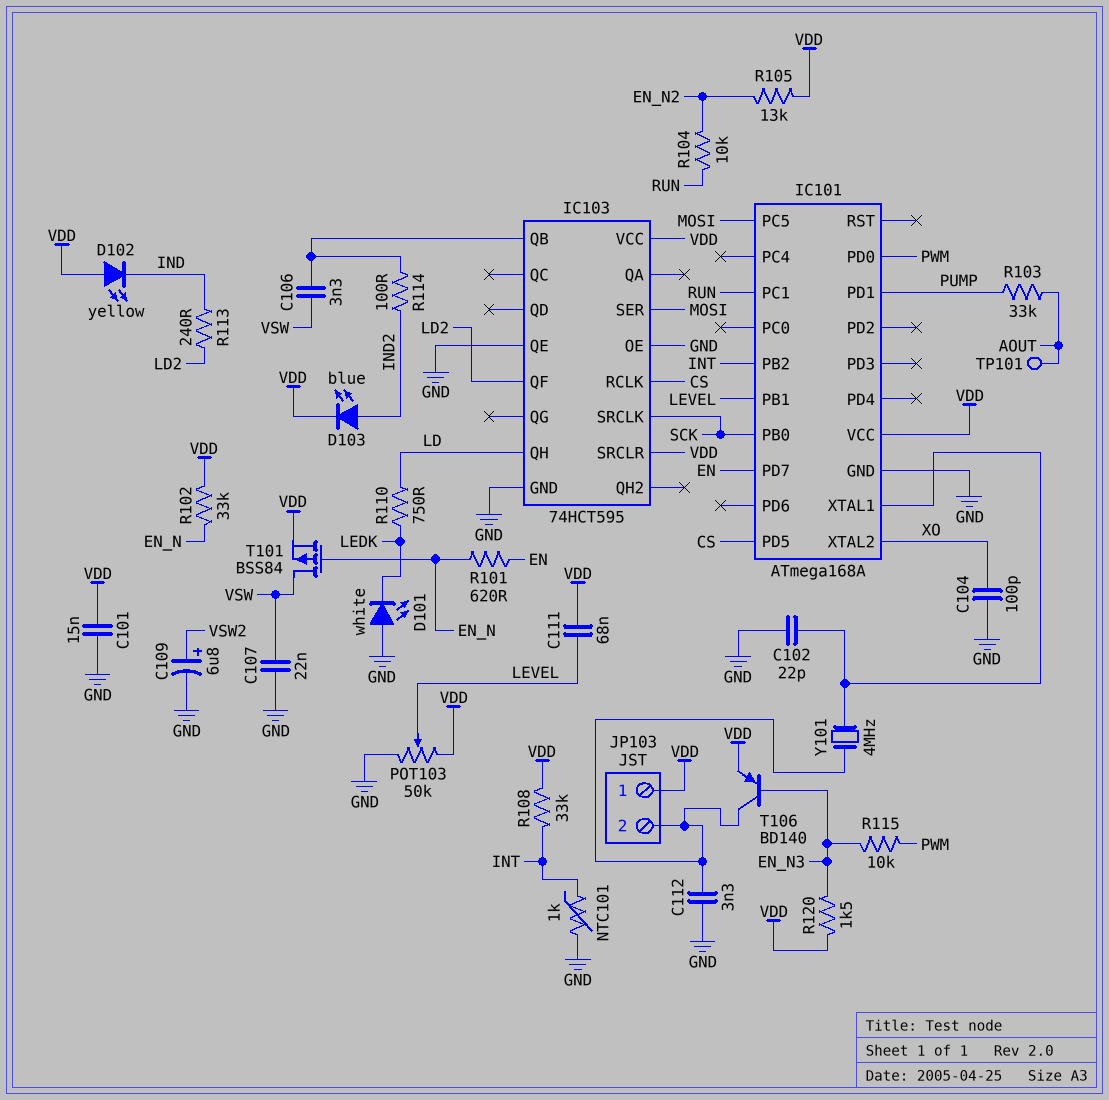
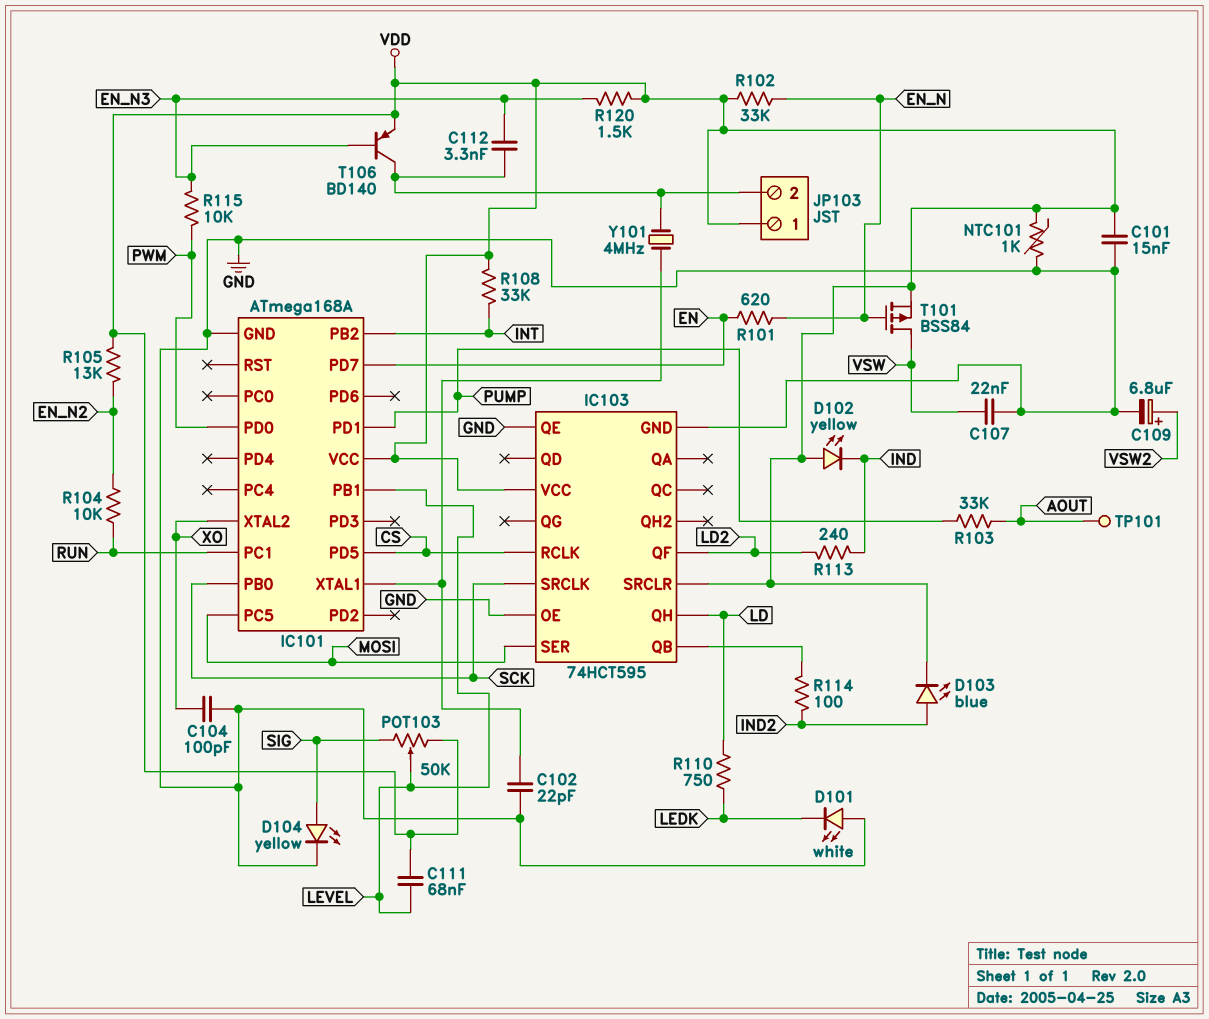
C106: 3.3nF (IC103/QB, VSW) -> none
C112: 3.3nF (GND, JP103/2) -> 3.3nF (EN_N3, JP103/2)
D104: none -> LED yellow (A SIG, K GND)
NTC101: 1k (GND, INT) -> 1k (GND, VDD)
POT103: 50k (GND, VDD, wiper LEVEL) -> 50k (SIG, VDD, wiper LEVEL)

